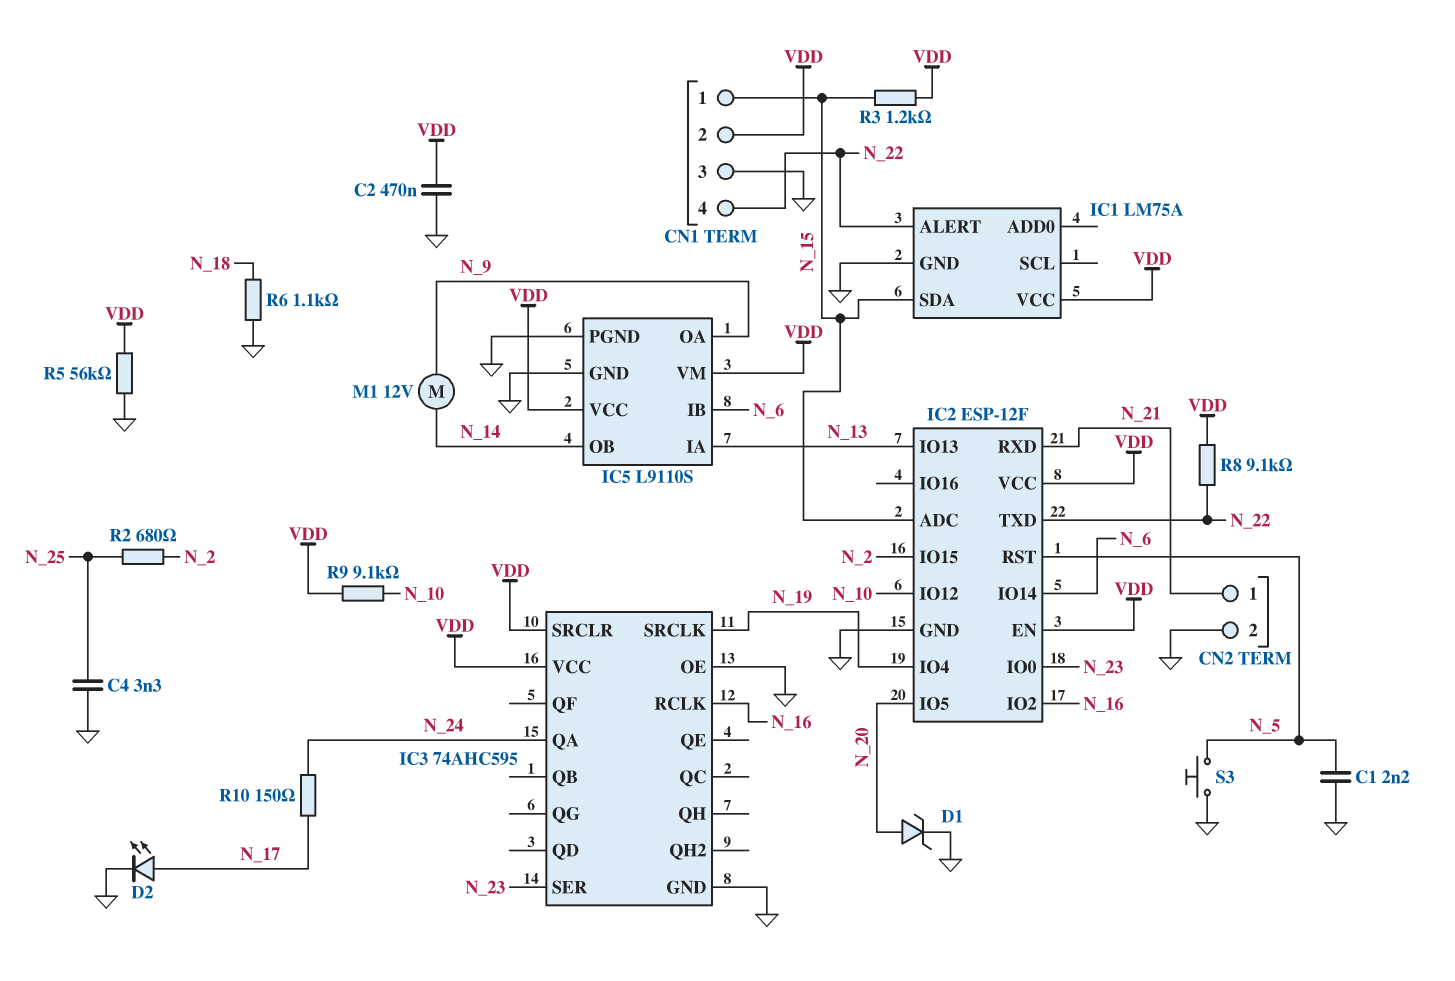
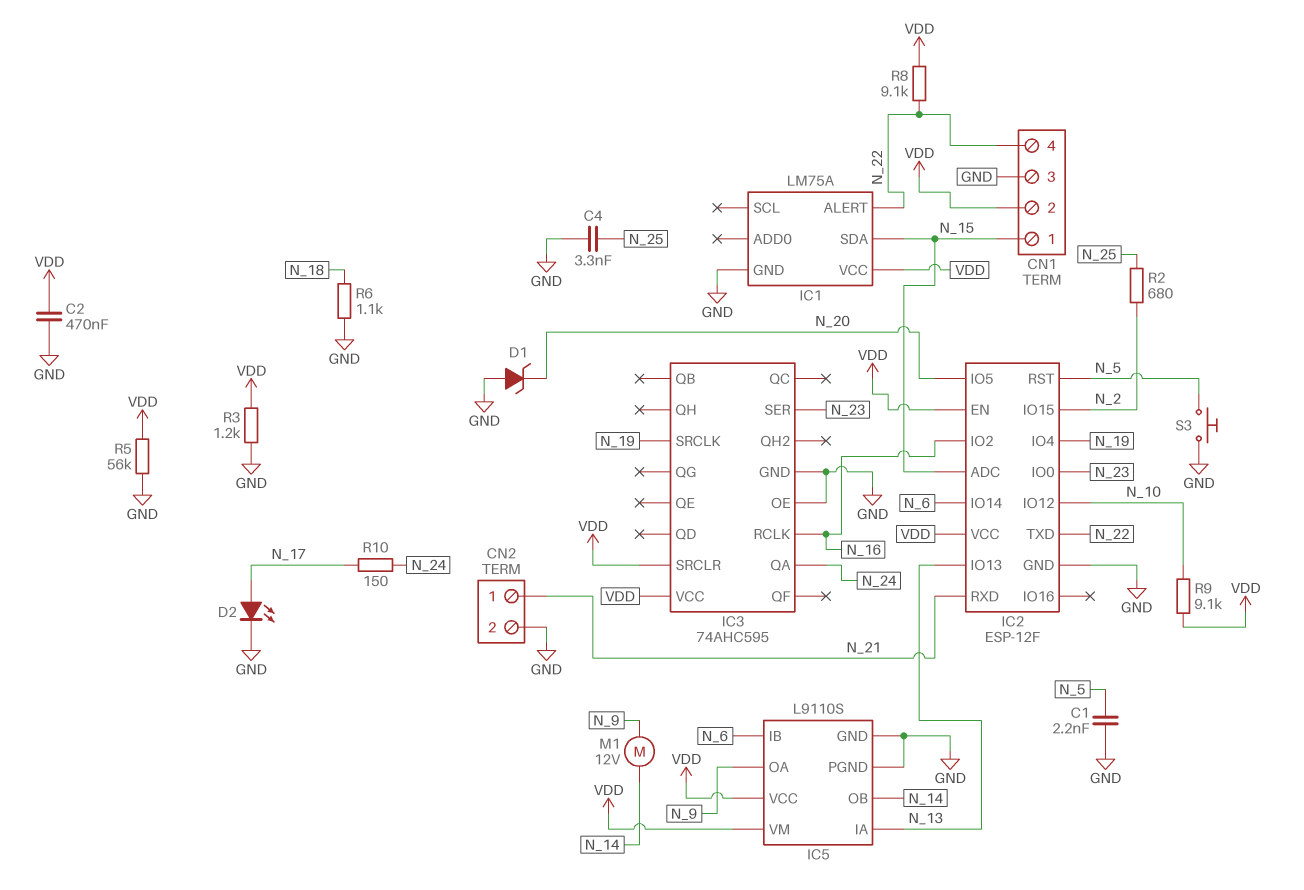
D1: zener (A N_20, K GND) -> zener (A GND, K N_20)
R3: 1.2k (N_15, VDD) -> 1.2k (GND, VDD)

